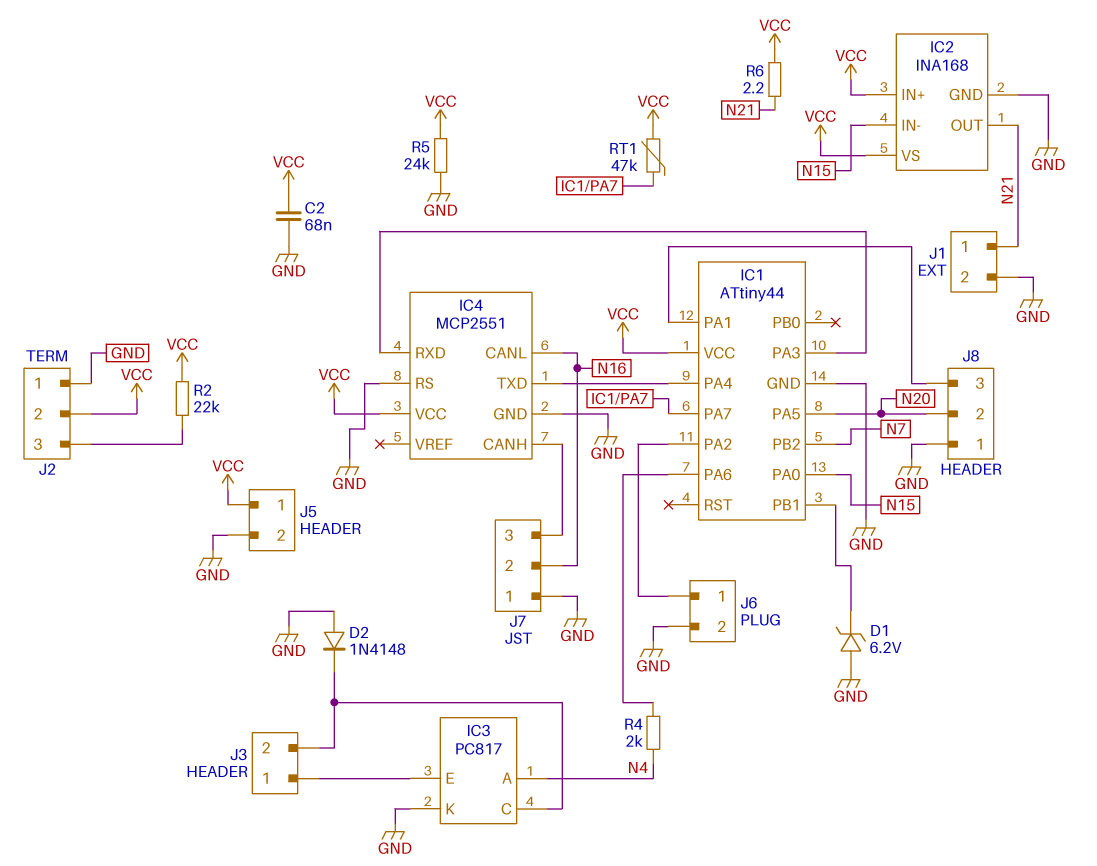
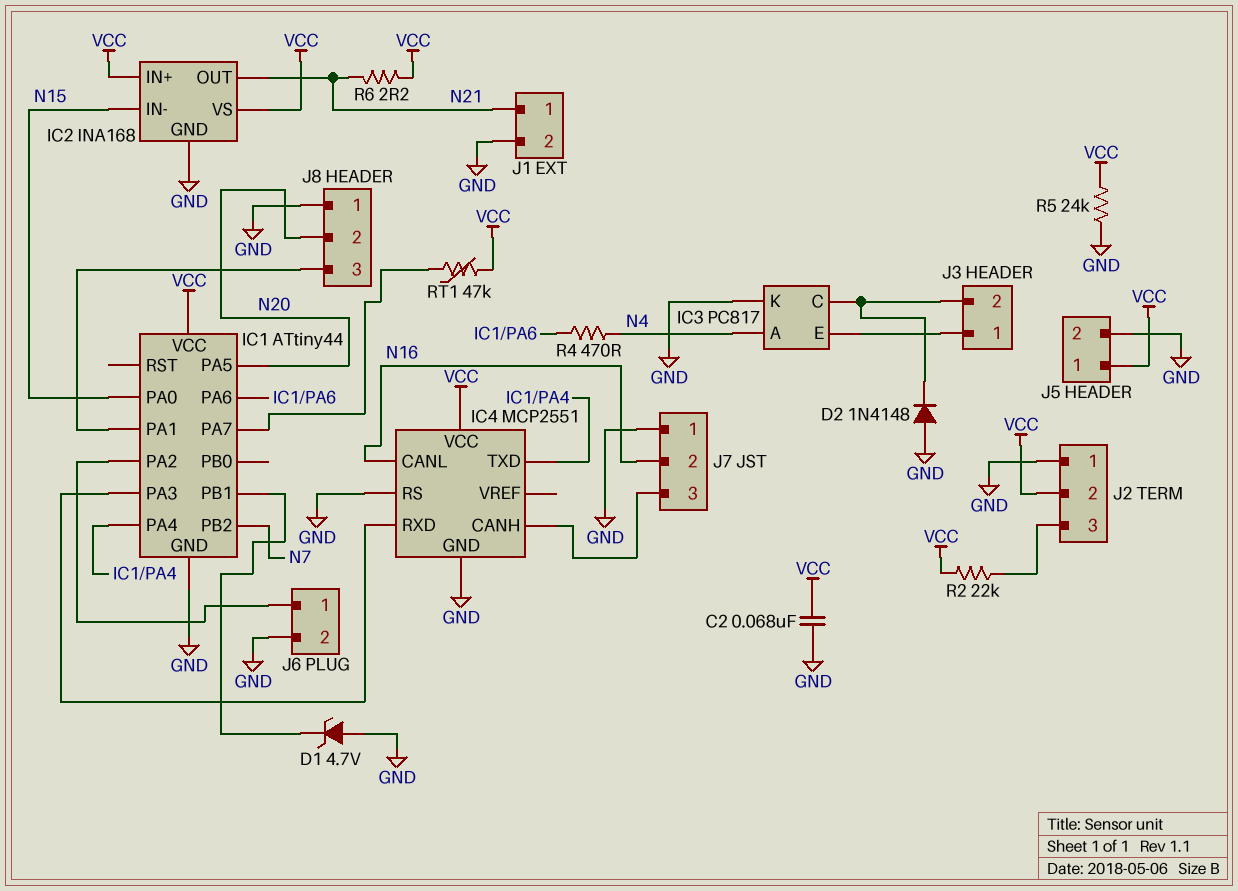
D1: zener 6.2V (A GND, K IC1/PB1) -> zener 4.7V (A GND, K IC1/PB1)
R4: 2k (IC1/PA6, N4) -> 470 (IC1/PA6, N4)

